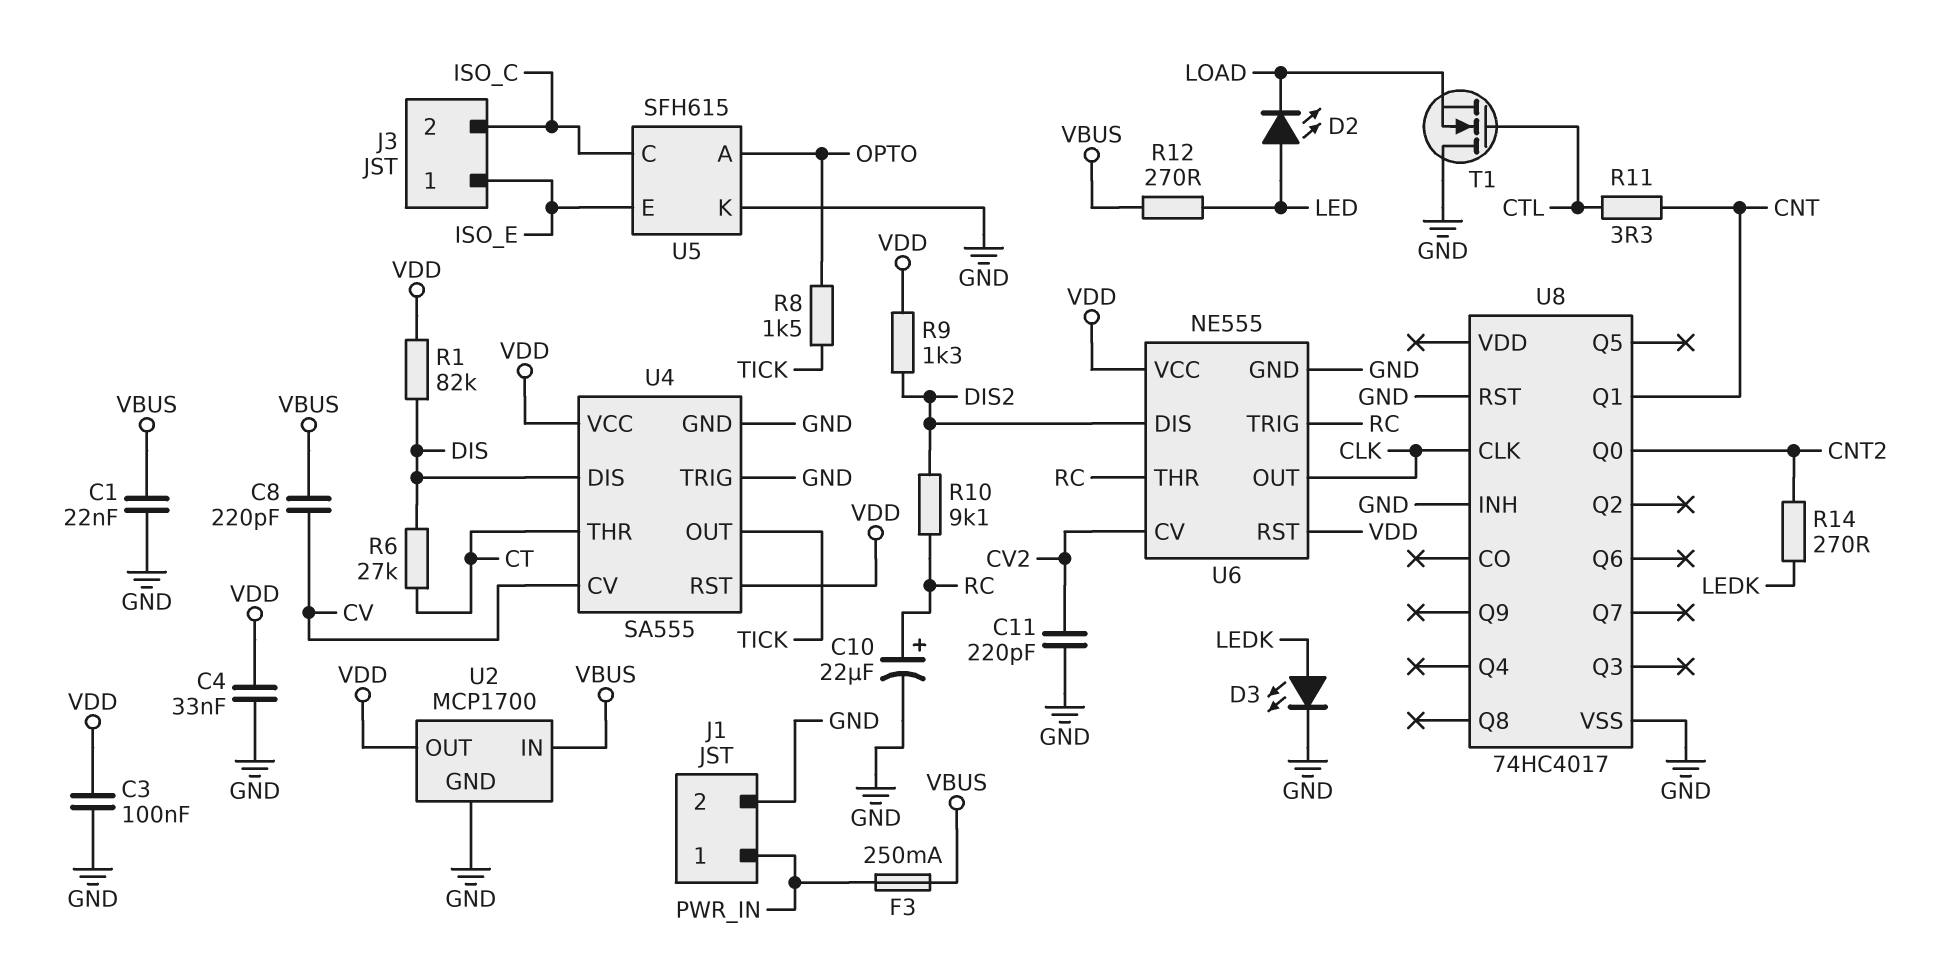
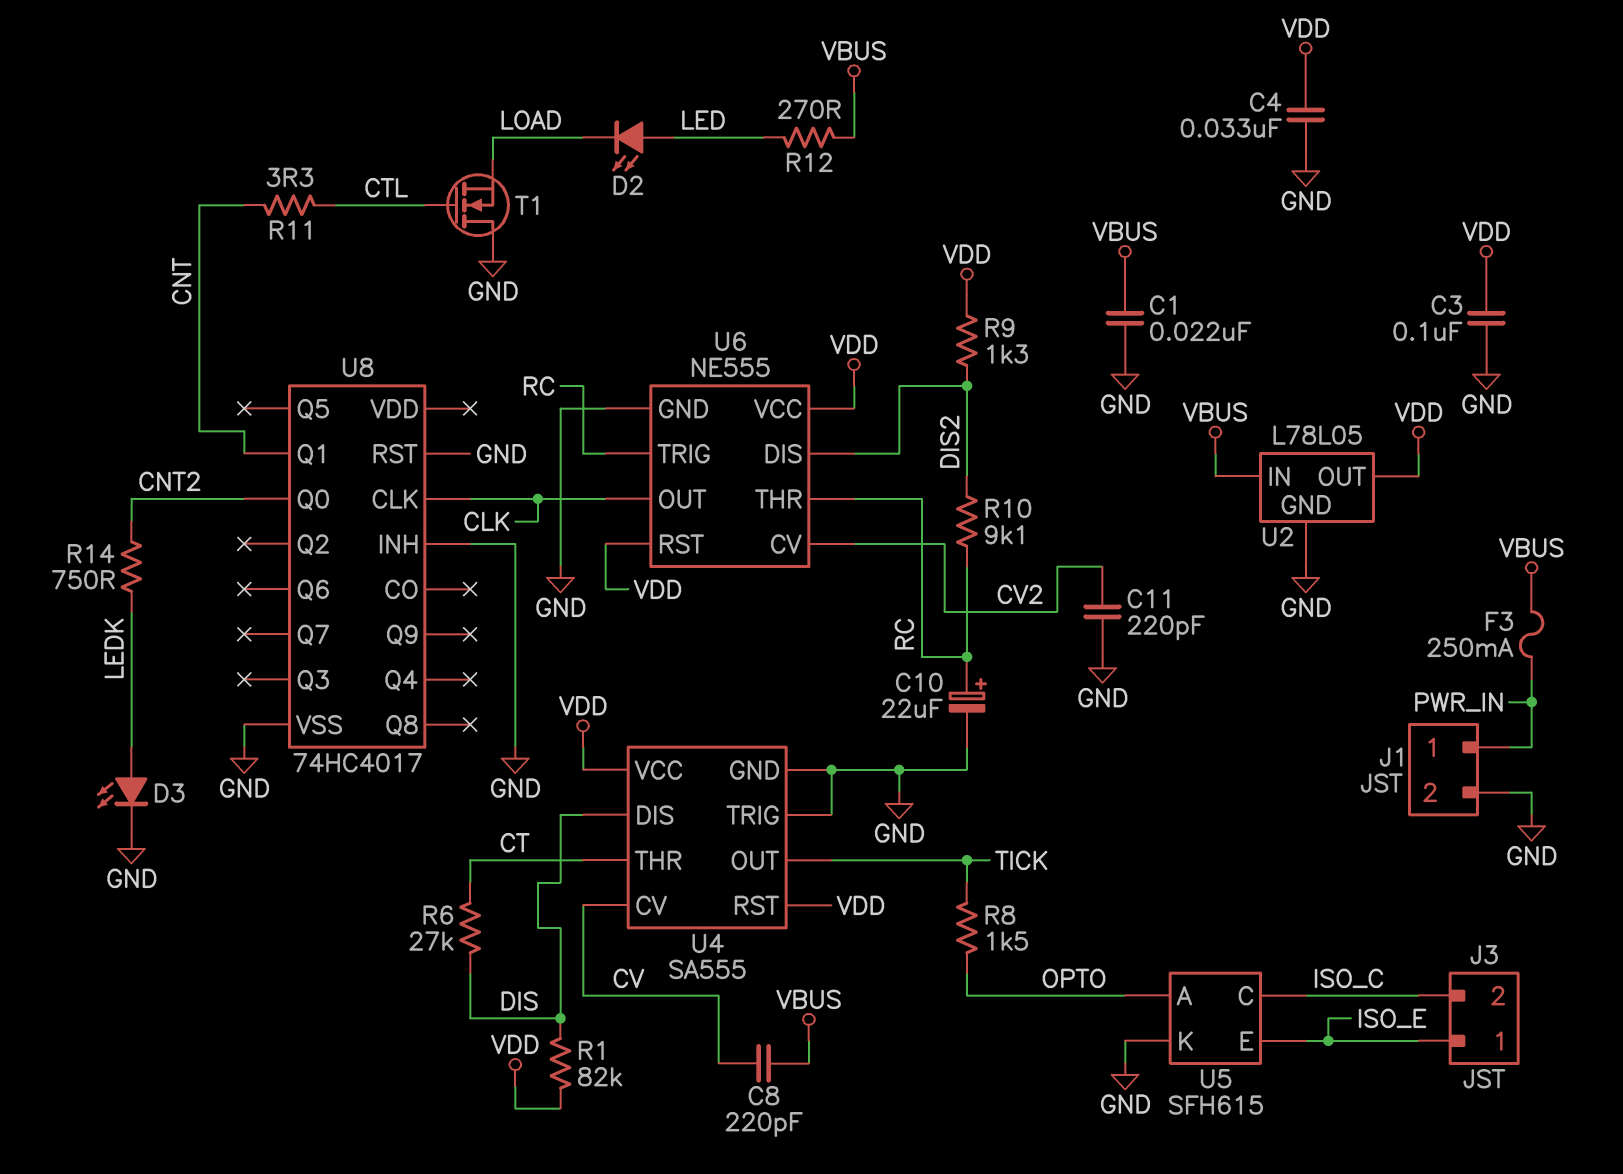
R14: 270 (CNT2, LEDK) -> 750 (CNT2, LEDK)
U2: MCP1700 -> L78L05

